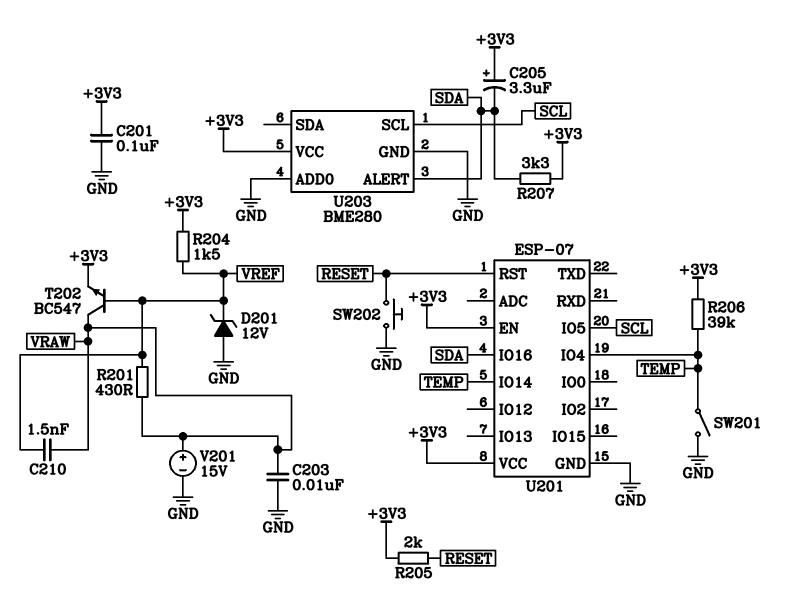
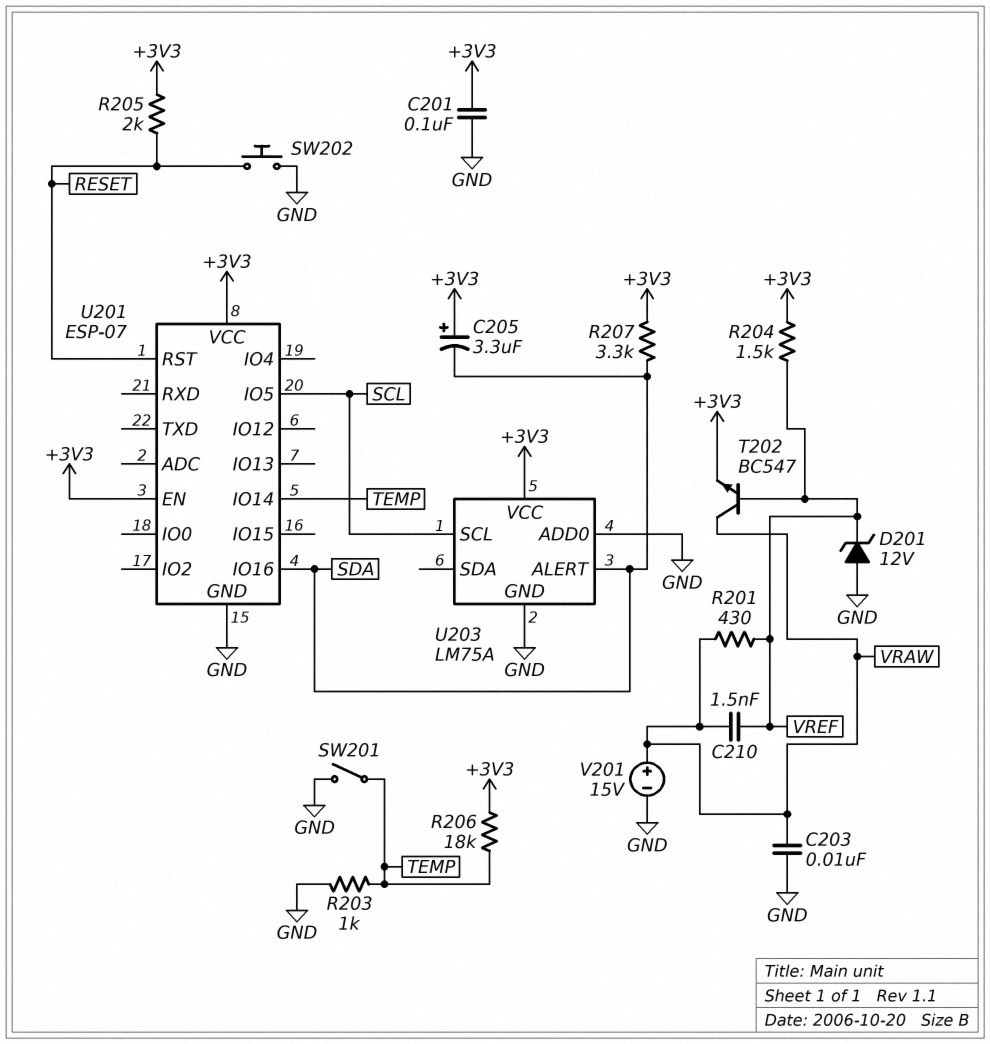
R203: none -> 1k (GND, TEMP)
R206: 39k (+3V3, TEMP) -> 18k (+3V3, TEMP)
U201 pin IO4: TEMP -> none
U203: BME280 -> LM75A

